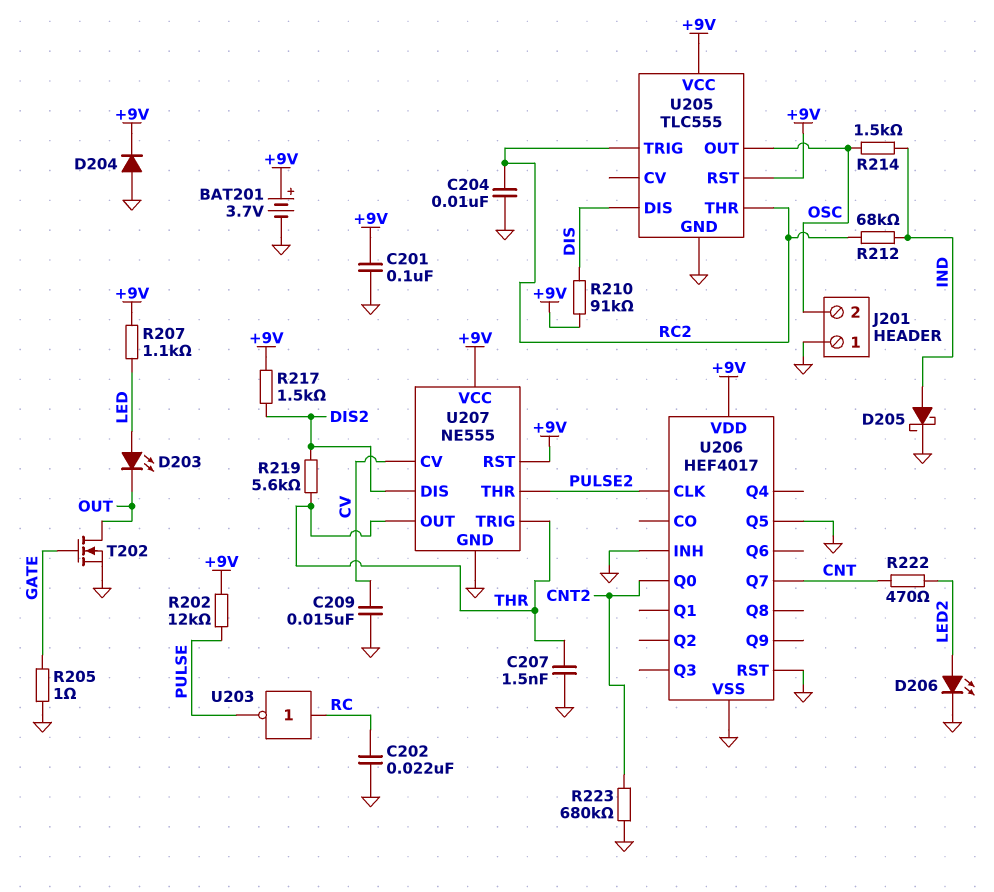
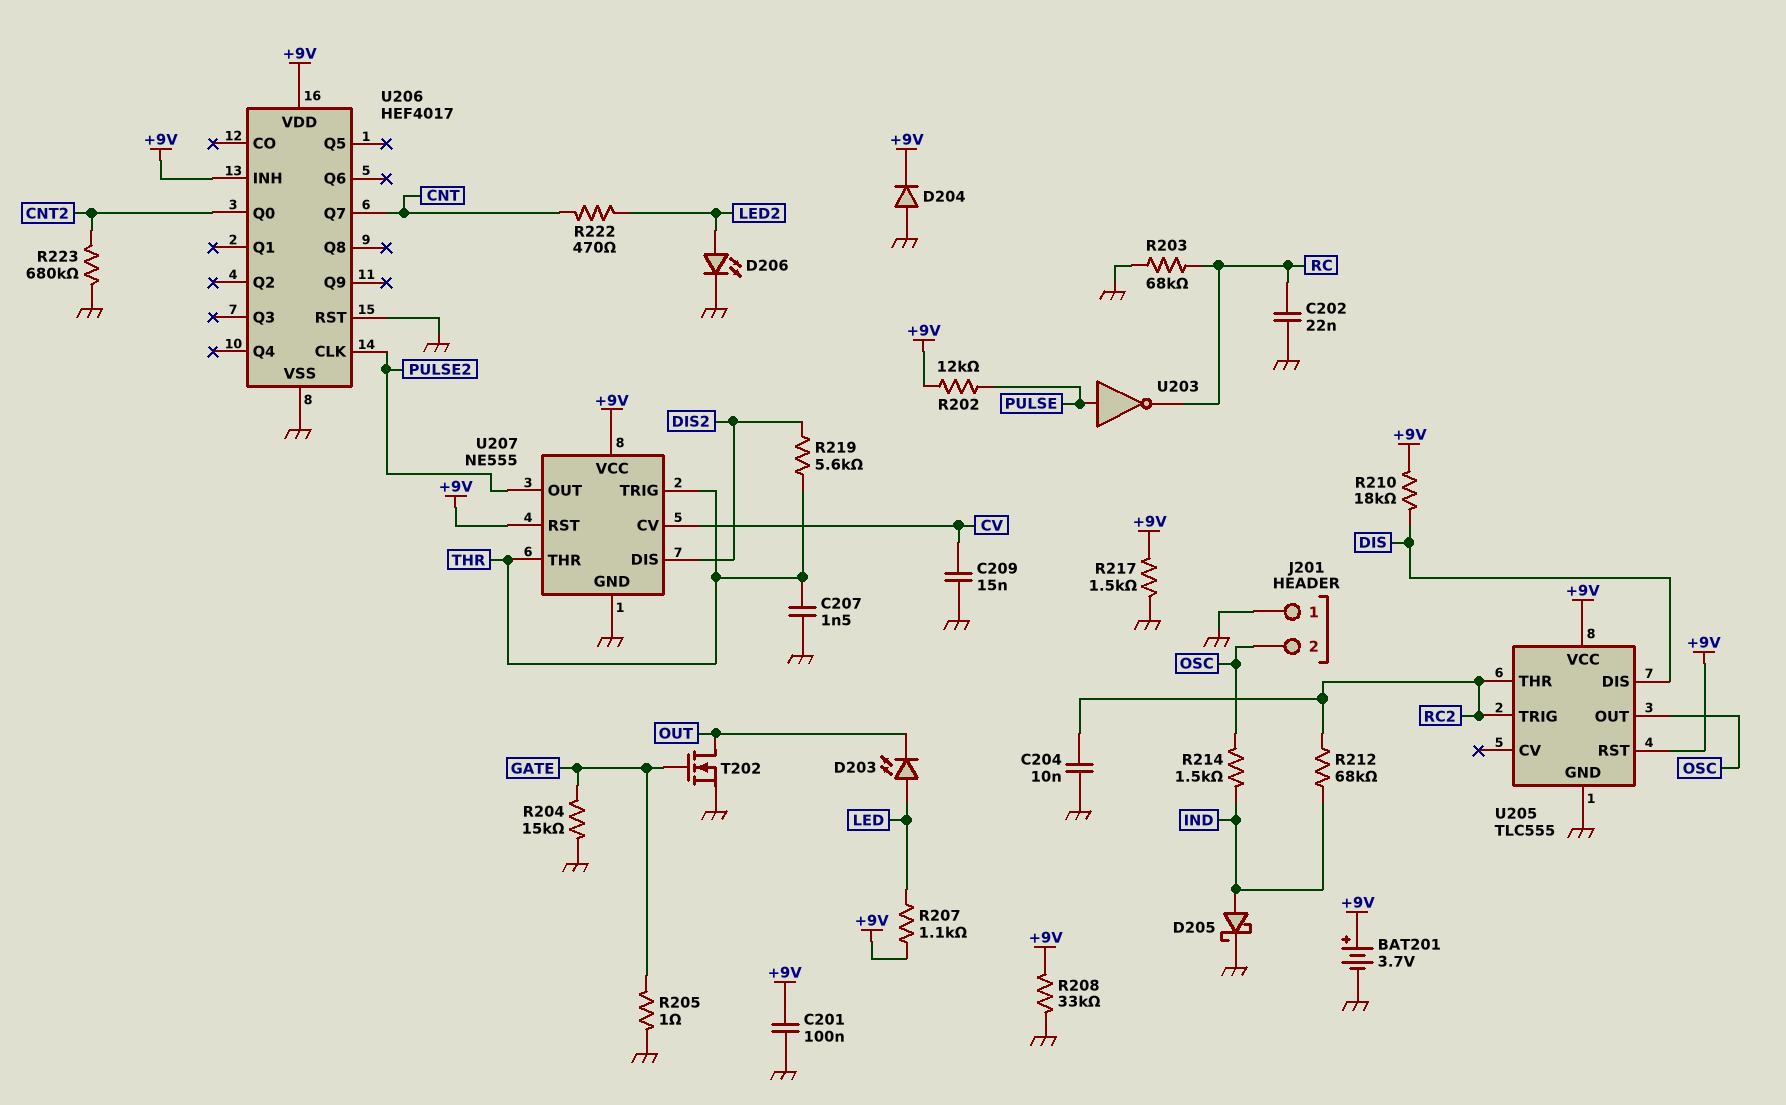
R203: none -> 68k (GND, RC)
R204: none -> 15k (GATE, GND)
R208: none -> 33k (+9V, GND)
R210: 91k (+9V, DIS) -> 18k (+9V, DIS)
R217: 1.5k (+9V, DIS2) -> 1.5k (+9V, GND)
U203: NOT (in RC, out PULSE) -> NOT (in PULSE, out RC)
U206 pin INH: GND -> +9V
U206 pin Q5: GND -> none
U207 pin OUT: THR -> PULSE2
U207 pin THR: PULSE2 -> THR

